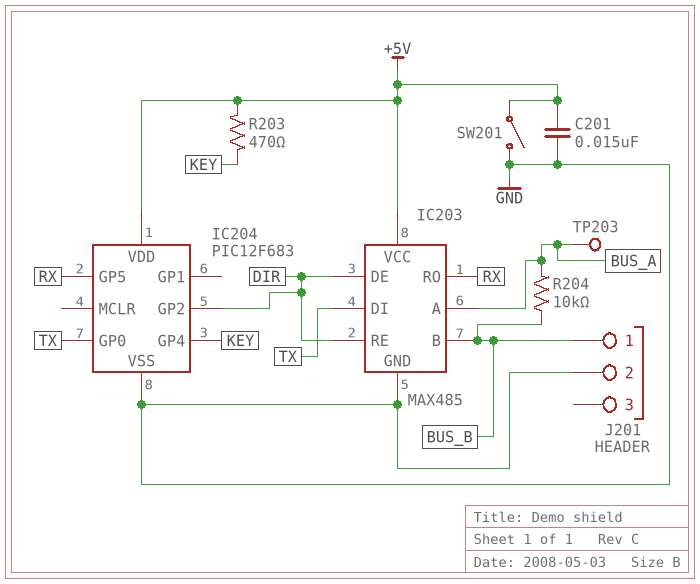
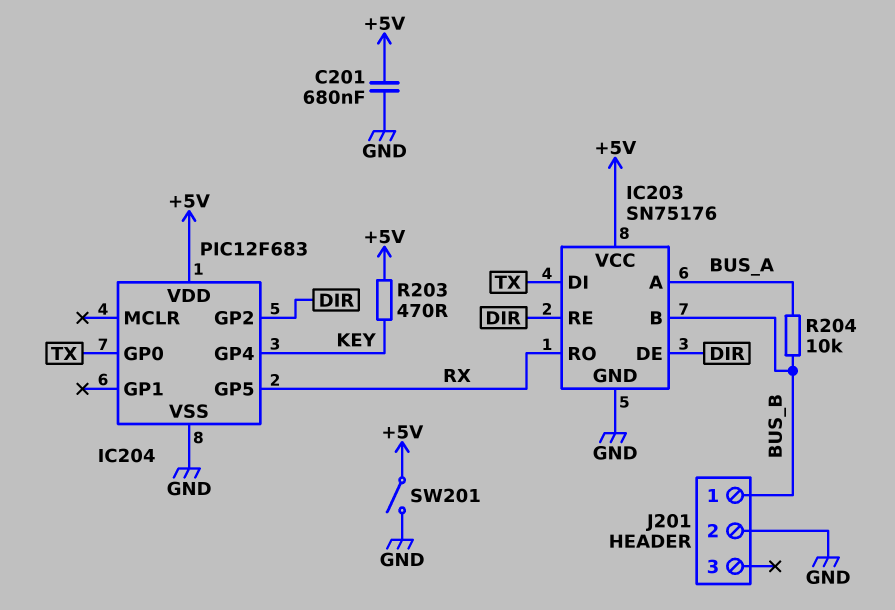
C201: 15nF (+5V, GND) -> 680nF (+5V, GND)
IC203: MAX485 -> SN75176
TP203: test point (BUS_A) -> none

